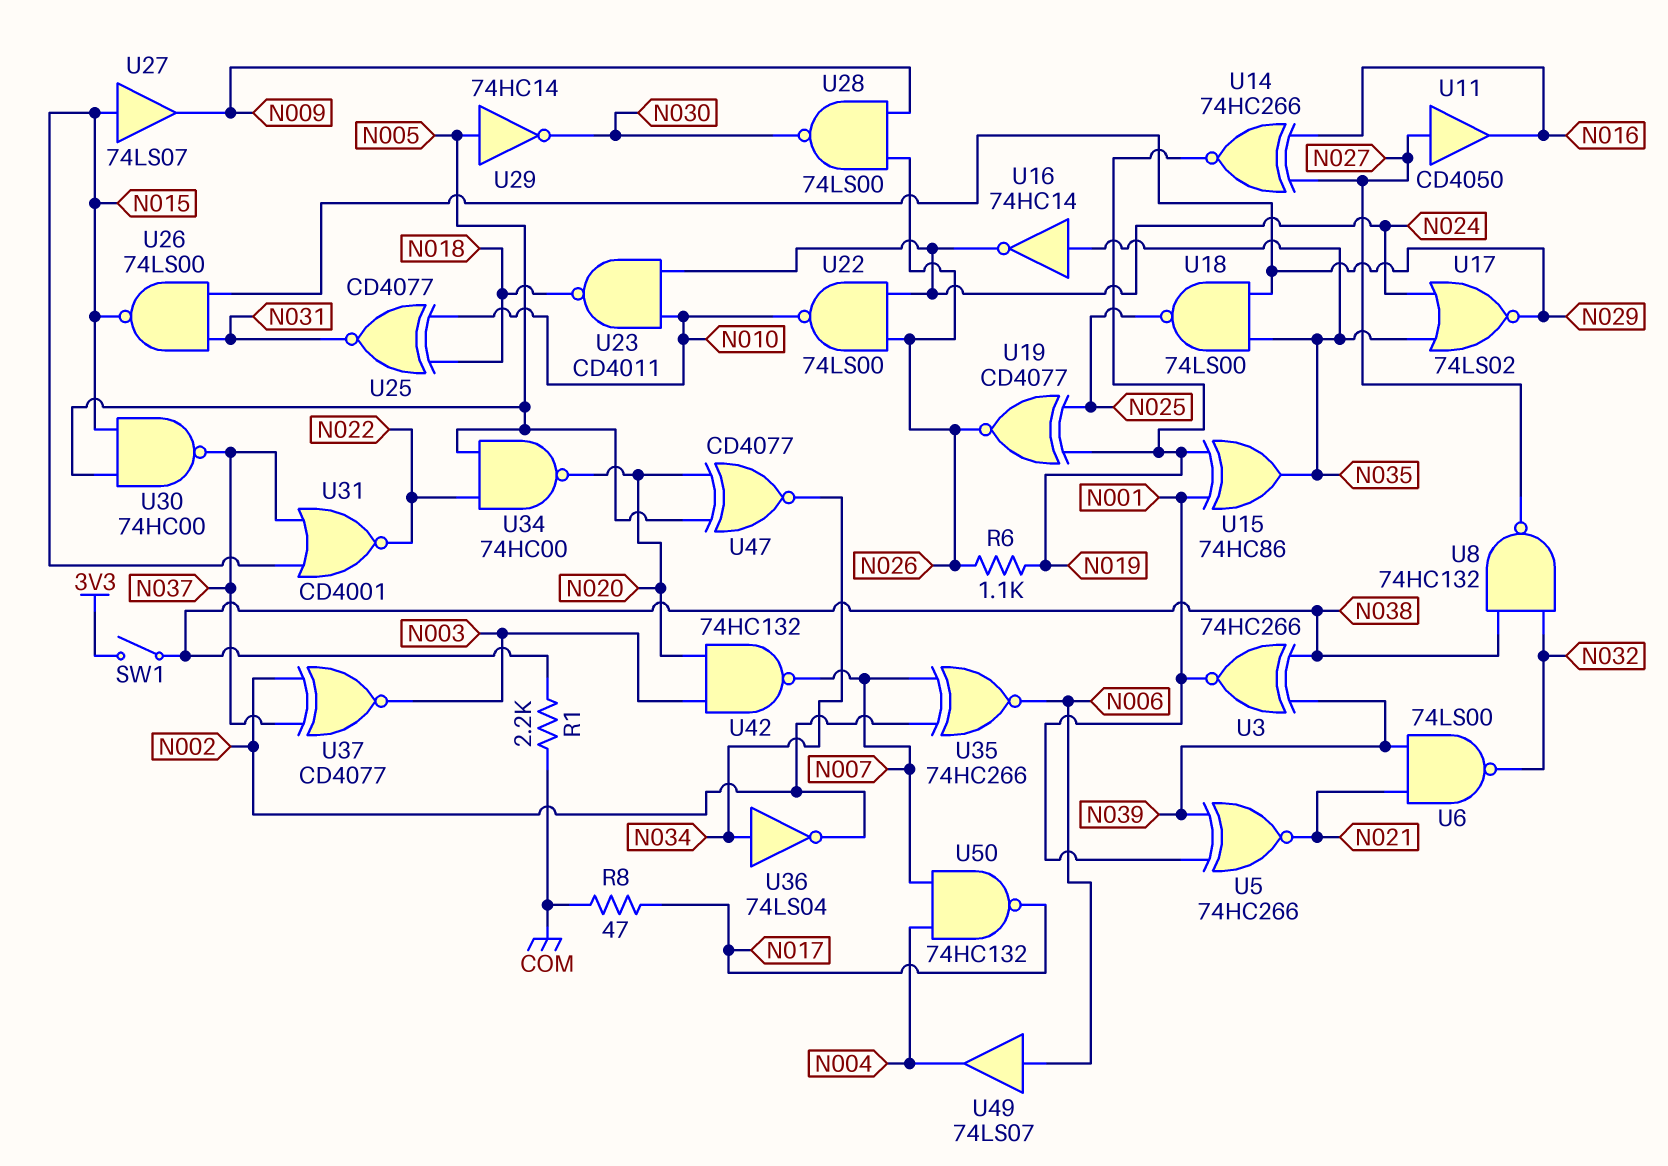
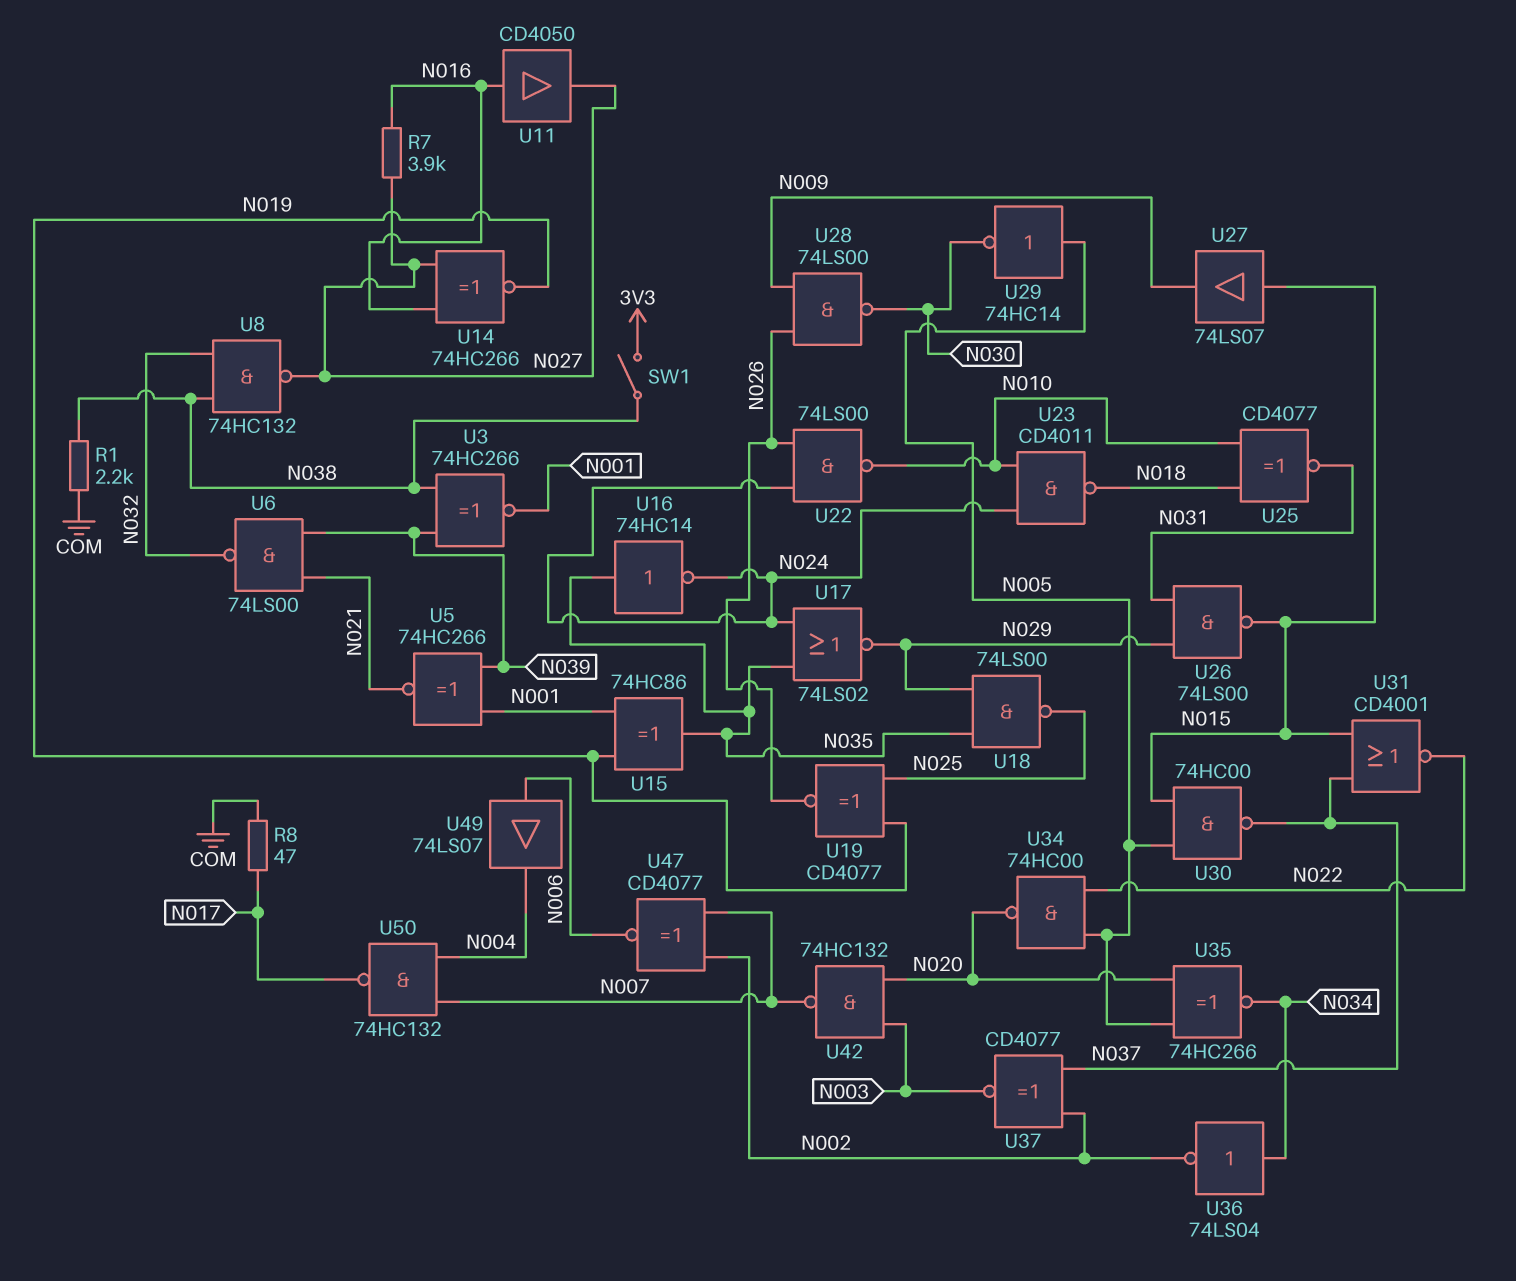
R6: 1.1k (N019, N026) -> none
R7: none -> 3.9k (N016, N027)
U11: buffer CD4050 (in N027, out N016) -> buffer CD4050 (in N016, out N027)
U35: XNOR 74HC266 (in N002, in N007, out N006) -> XNOR 74HC266 (in N005, in N020, out N034)
U47: XNOR CD4077 (in N005, in N020, out N034) -> XNOR CD4077 (in N002, in N007, out N006)

